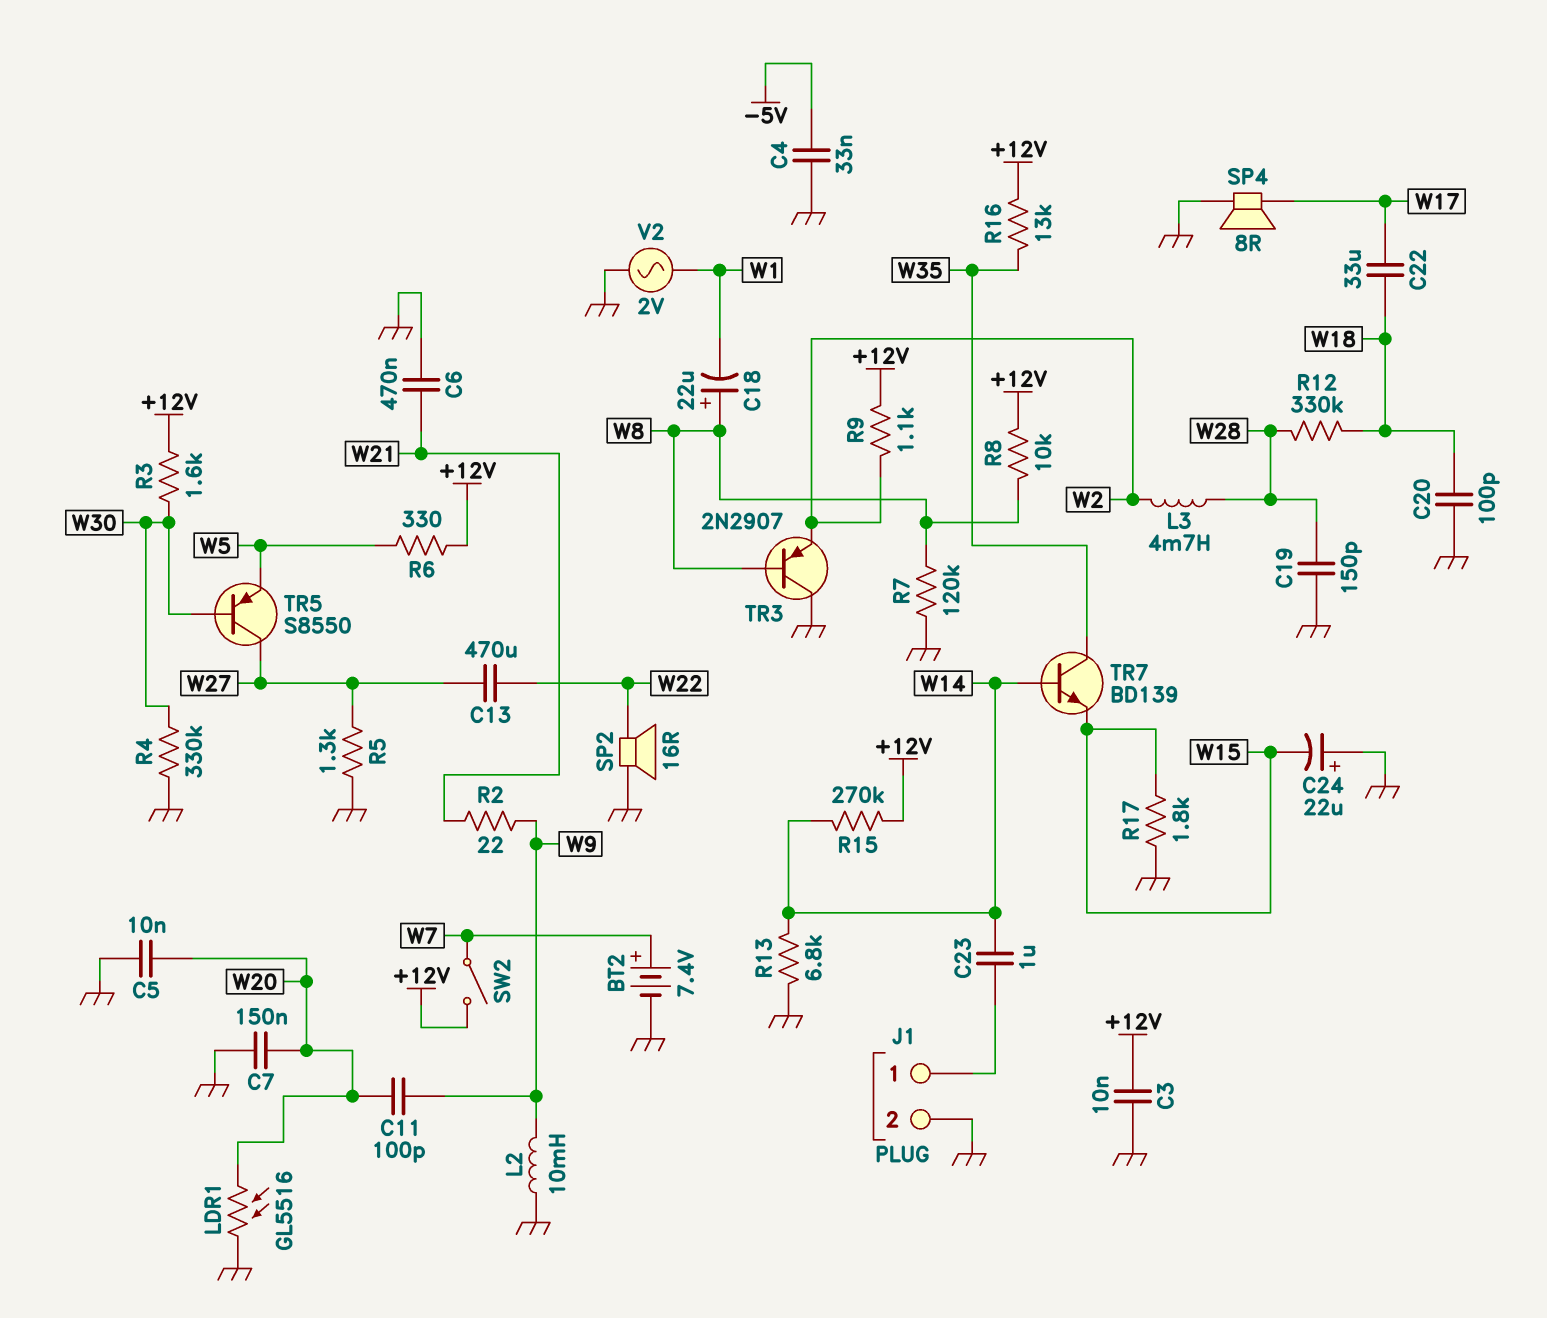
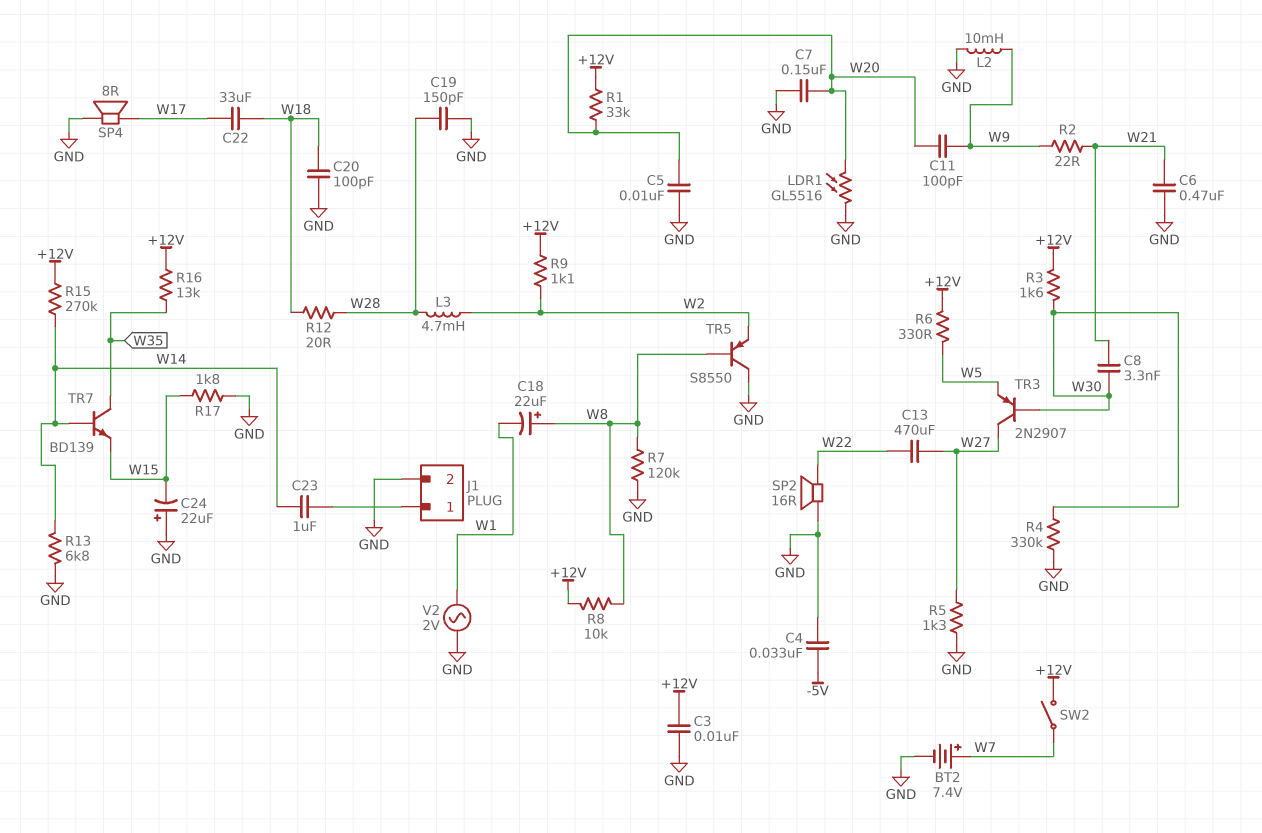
C8: none -> 3.3nF (W21, W30)
R1: none -> 33k (+12V, W20)
R12: 330k (W18, W28) -> 20 (W18, W28)
TR3: PNP 2N2907 (B W8, C GND, E W2) -> PNP 2N2907 (B W30, C W27, E W5)
TR5: PNP S8550 (B W30, C W27, E W5) -> PNP S8550 (B W8, C GND, E W2)

